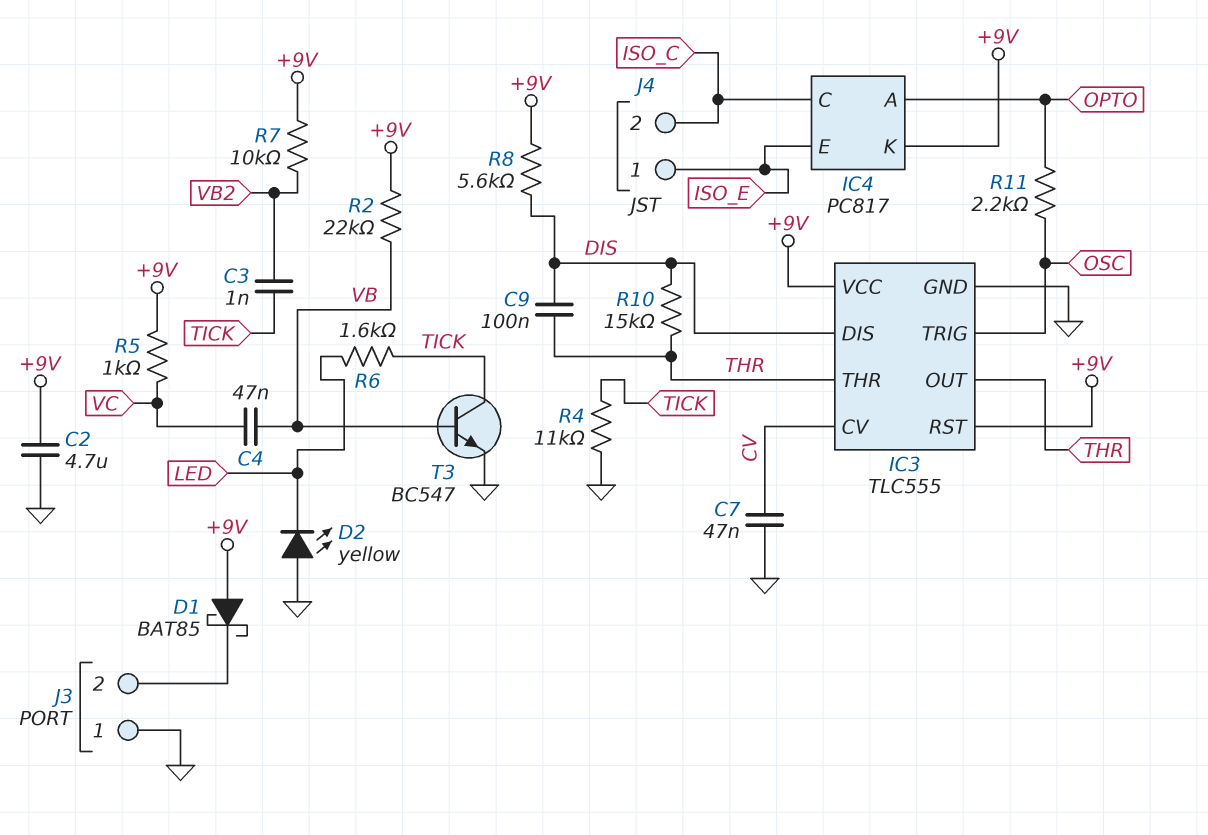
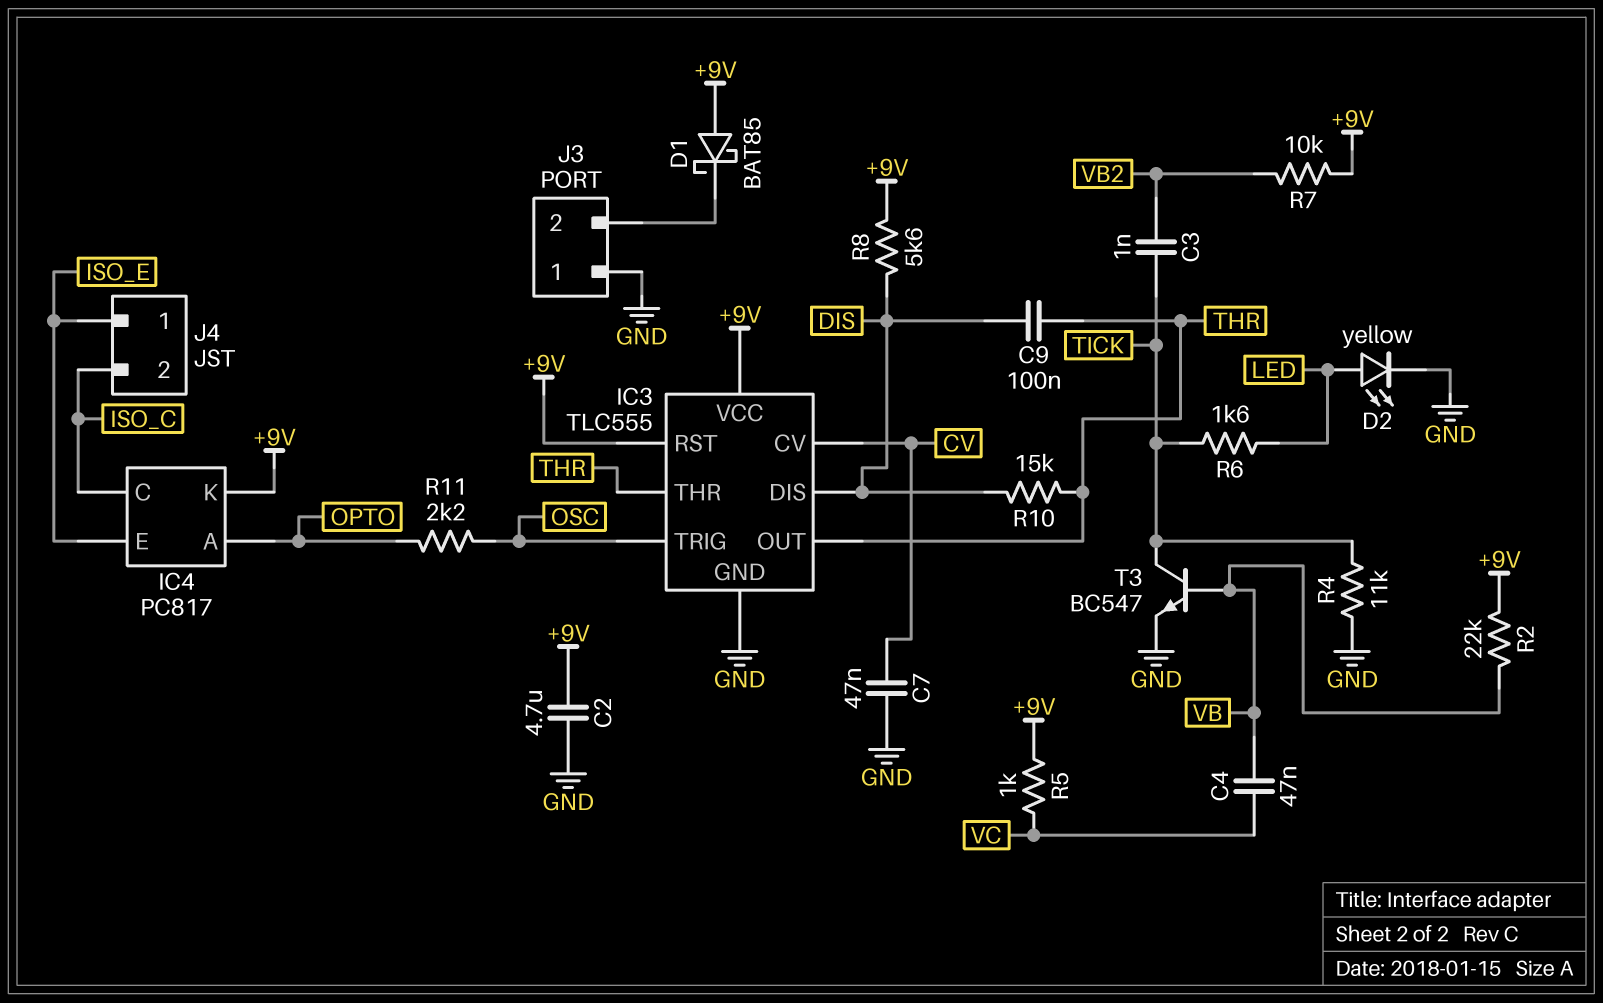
D2: LED yellow (A GND, K LED) -> LED yellow (A LED, K GND)

